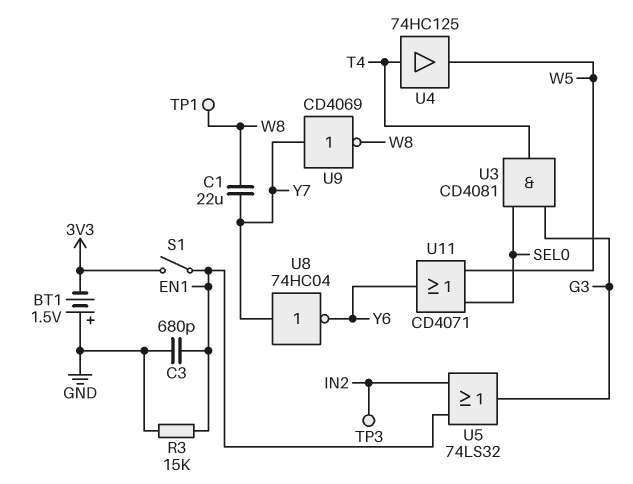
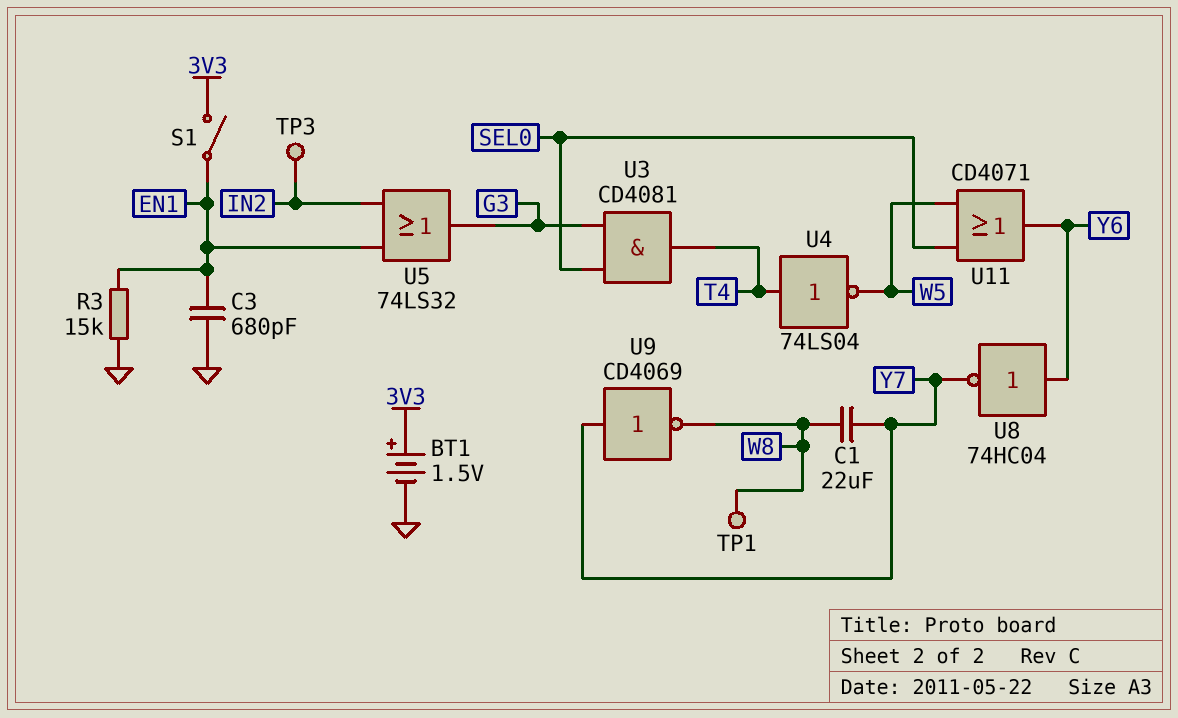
BT1: 1.5V (plus GND, minus 3V3) -> 1.5V (plus 3V3, minus GND)
U4: buffer 74HC125 (in T4, out W5) -> NOT 74LS04 (in T4, out W5)
U8: NOT 74HC04 (in Y7, out Y6) -> NOT 74HC04 (in Y6, out Y7)

